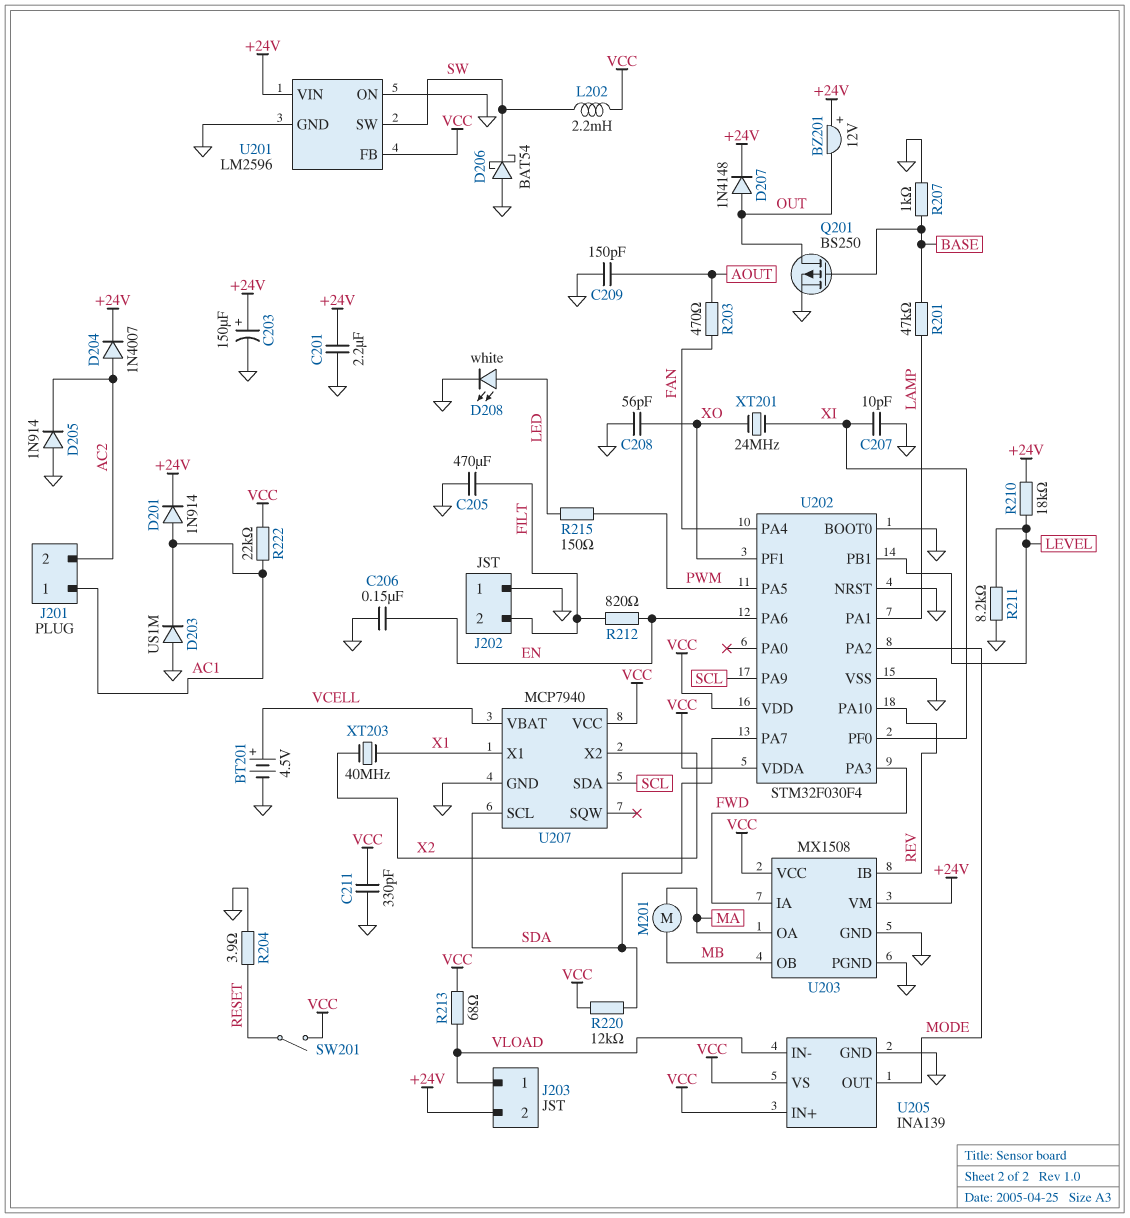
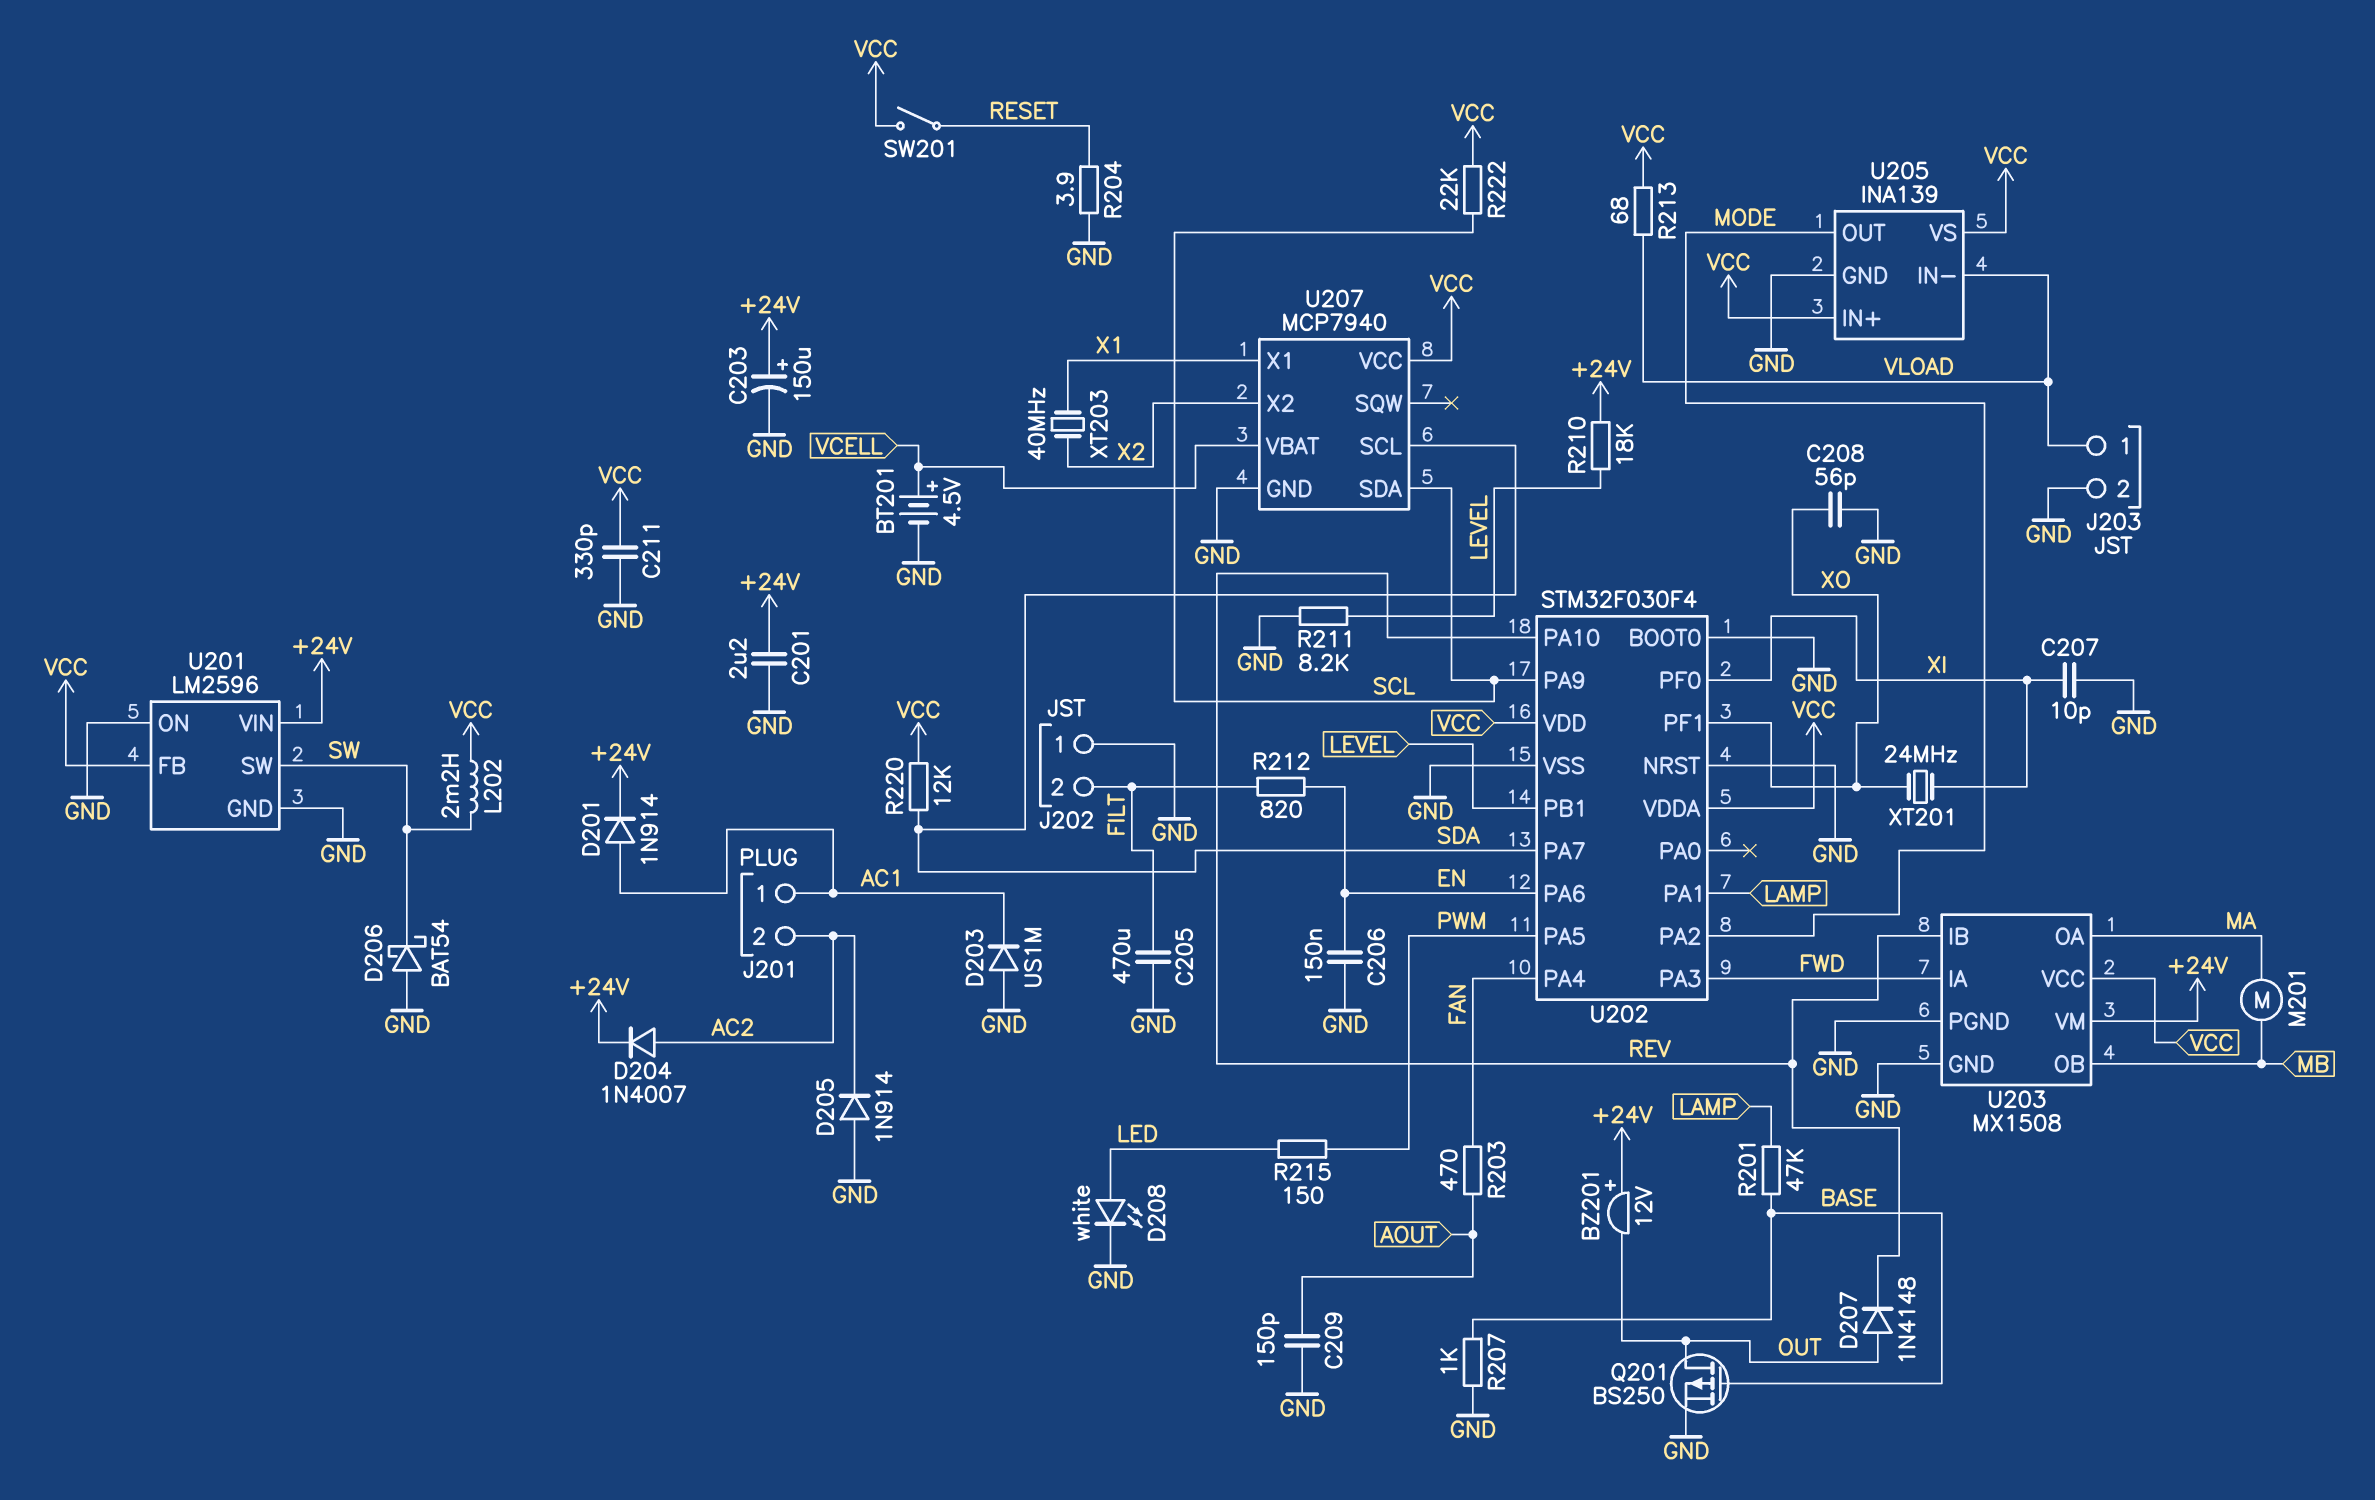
D207: diode 1N4148 (A OUT, K +24V) -> diode 1N4148 (A OUT, K REV)
J203 pin 2: +24V -> GND
R222: 22k (AC1, VCC) -> 22k (SCL, VCC)

